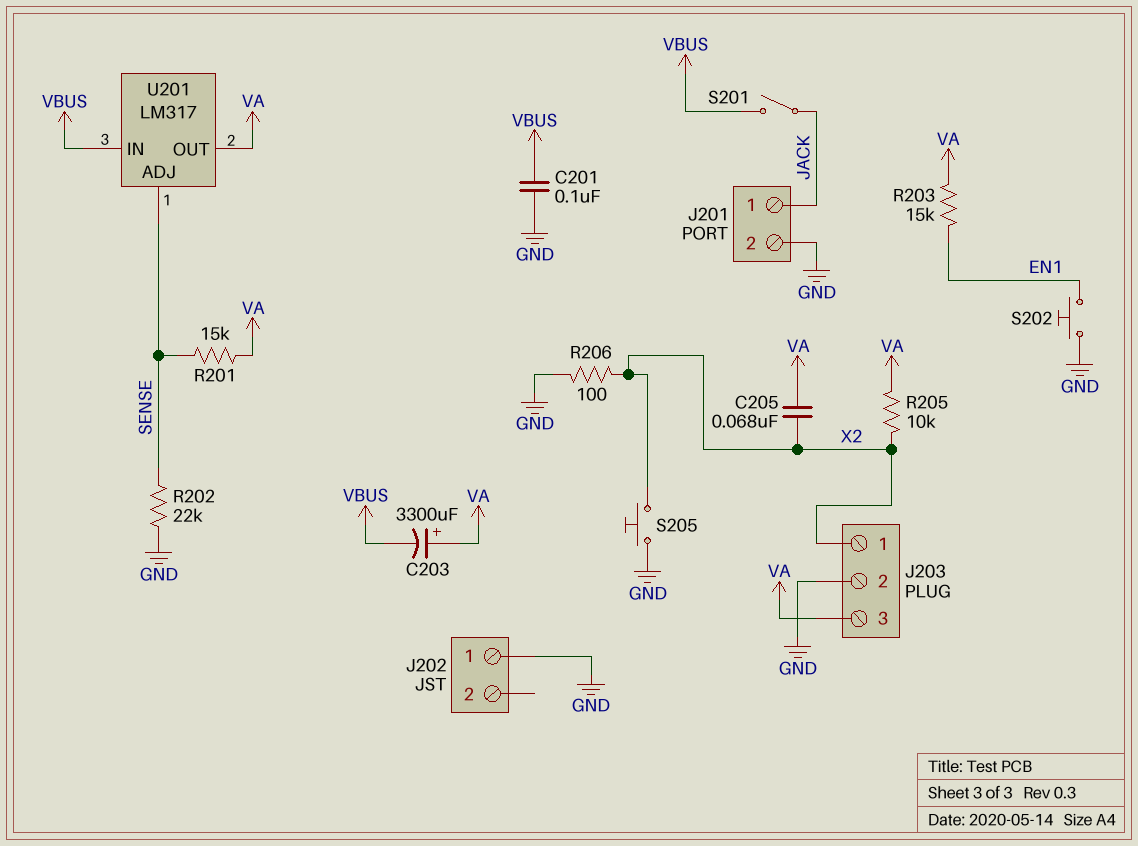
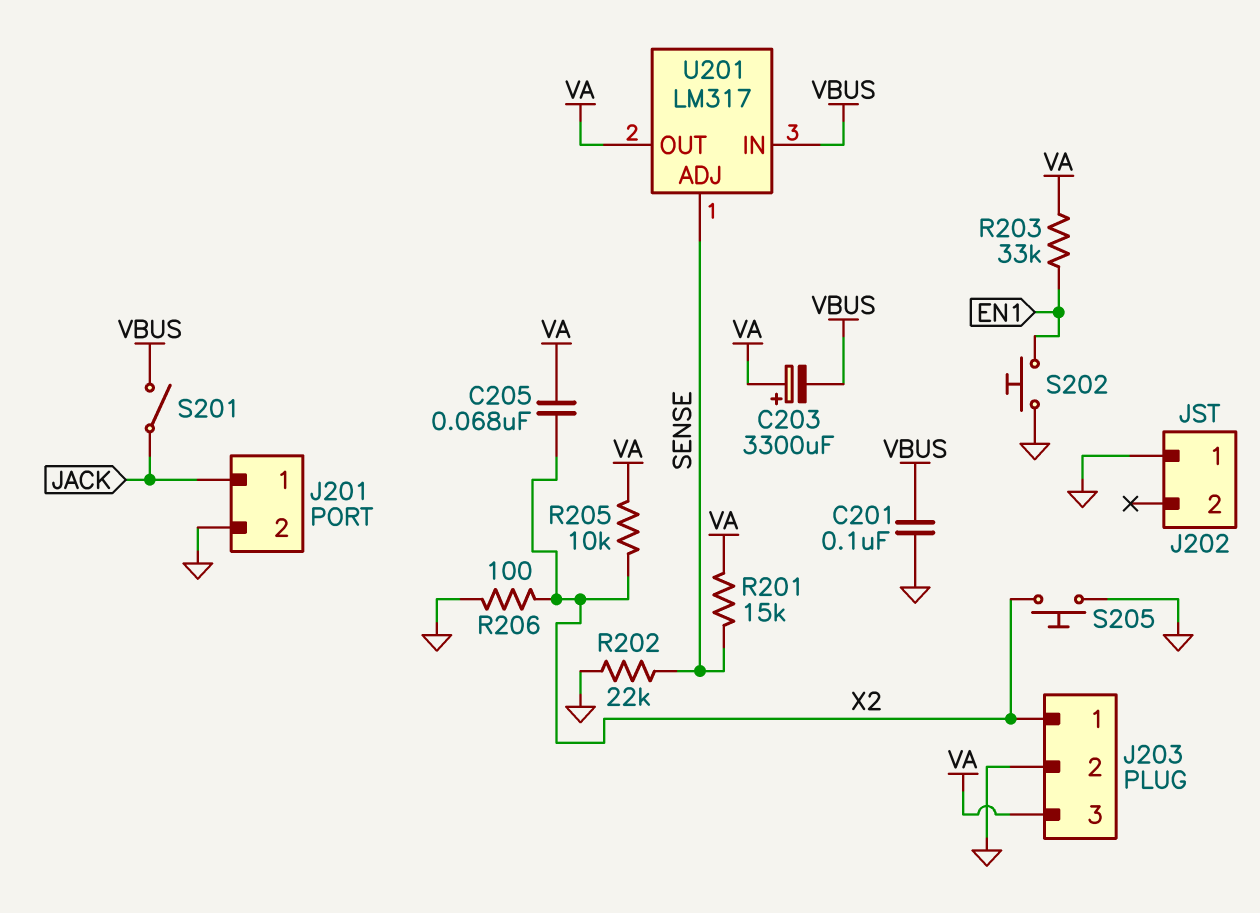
R203: 15k (EN1, VA) -> 33k (EN1, VA)

